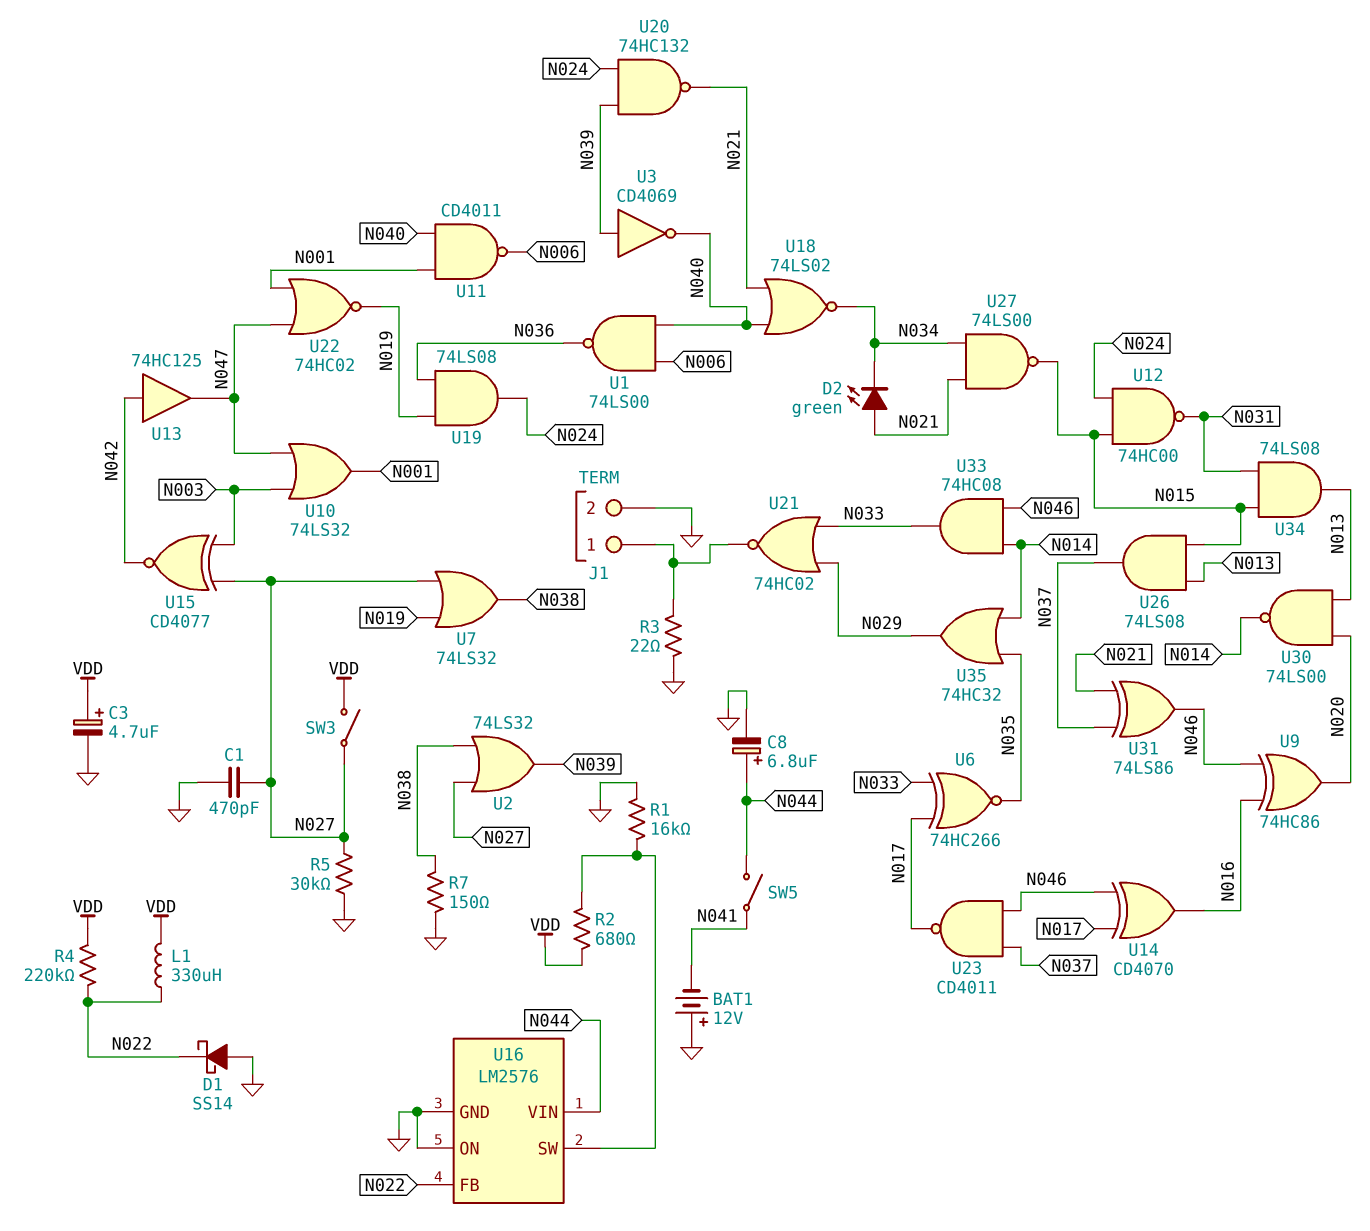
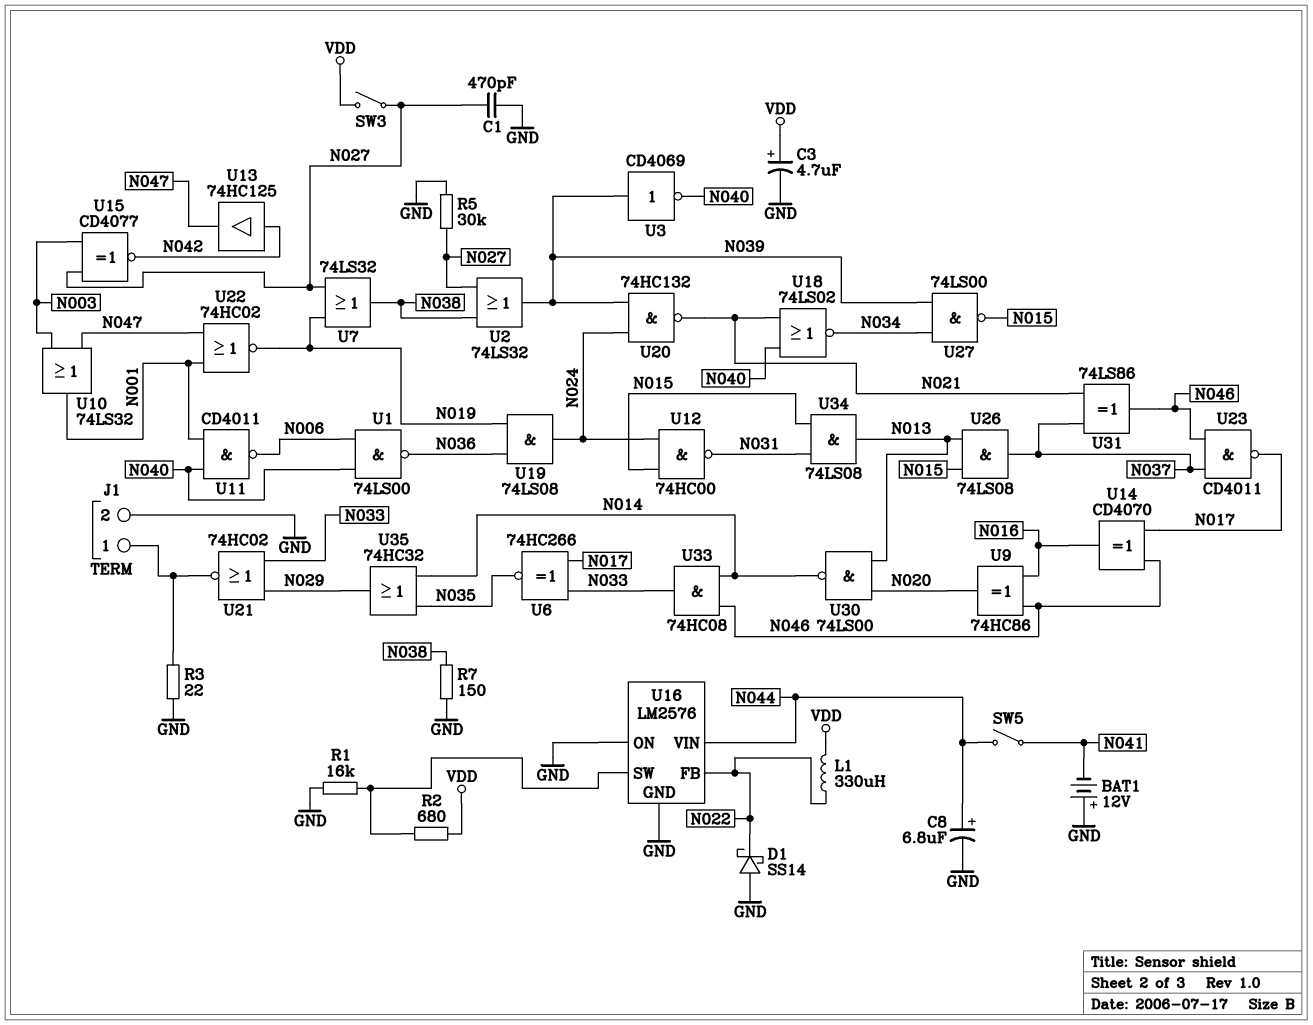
D2: LED green (A N021, K N034) -> none
R4: 220k (N022, VDD) -> none
U27: NAND 74LS00 (in N021, in N034, out N015) -> NAND 74LS00 (in N034, in N039, out N015)

